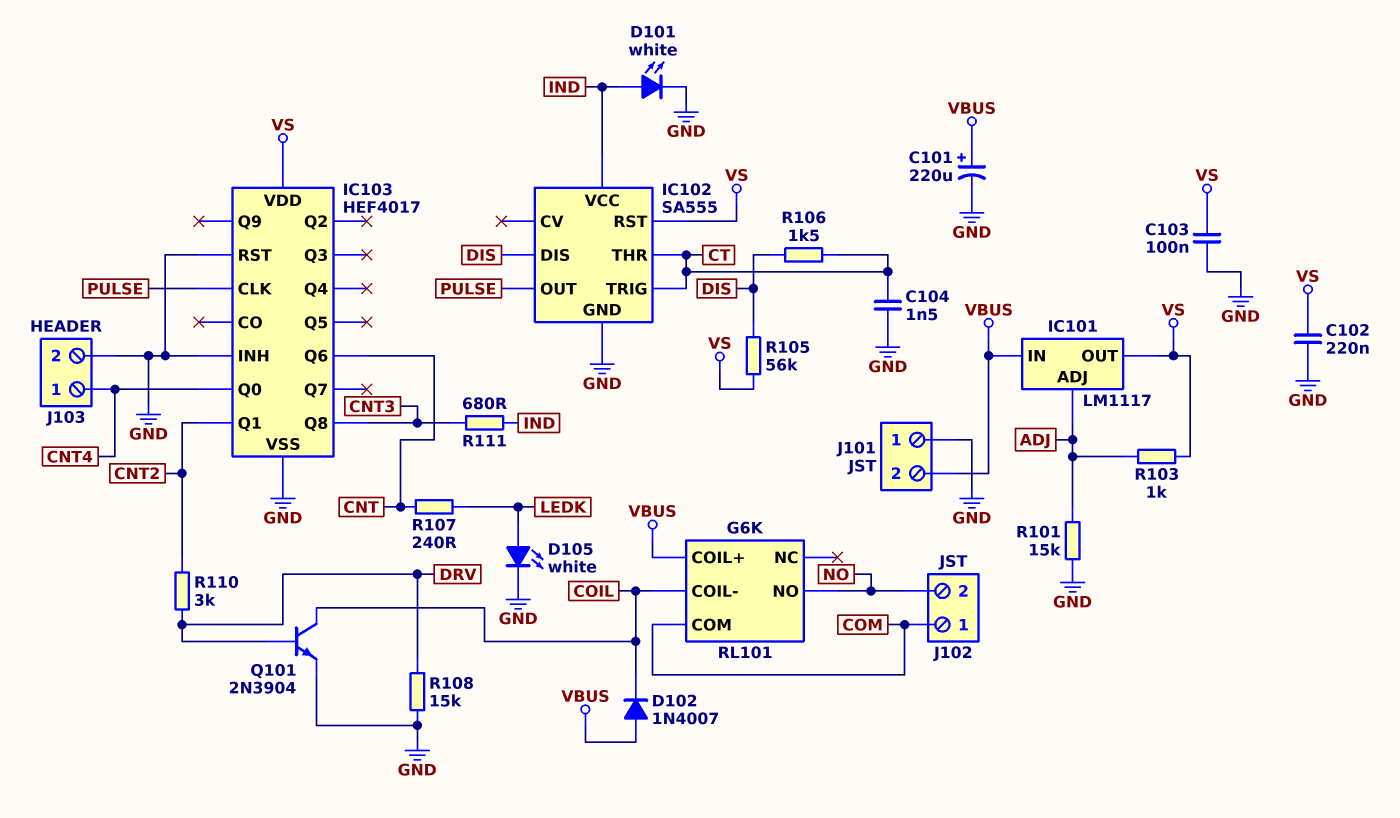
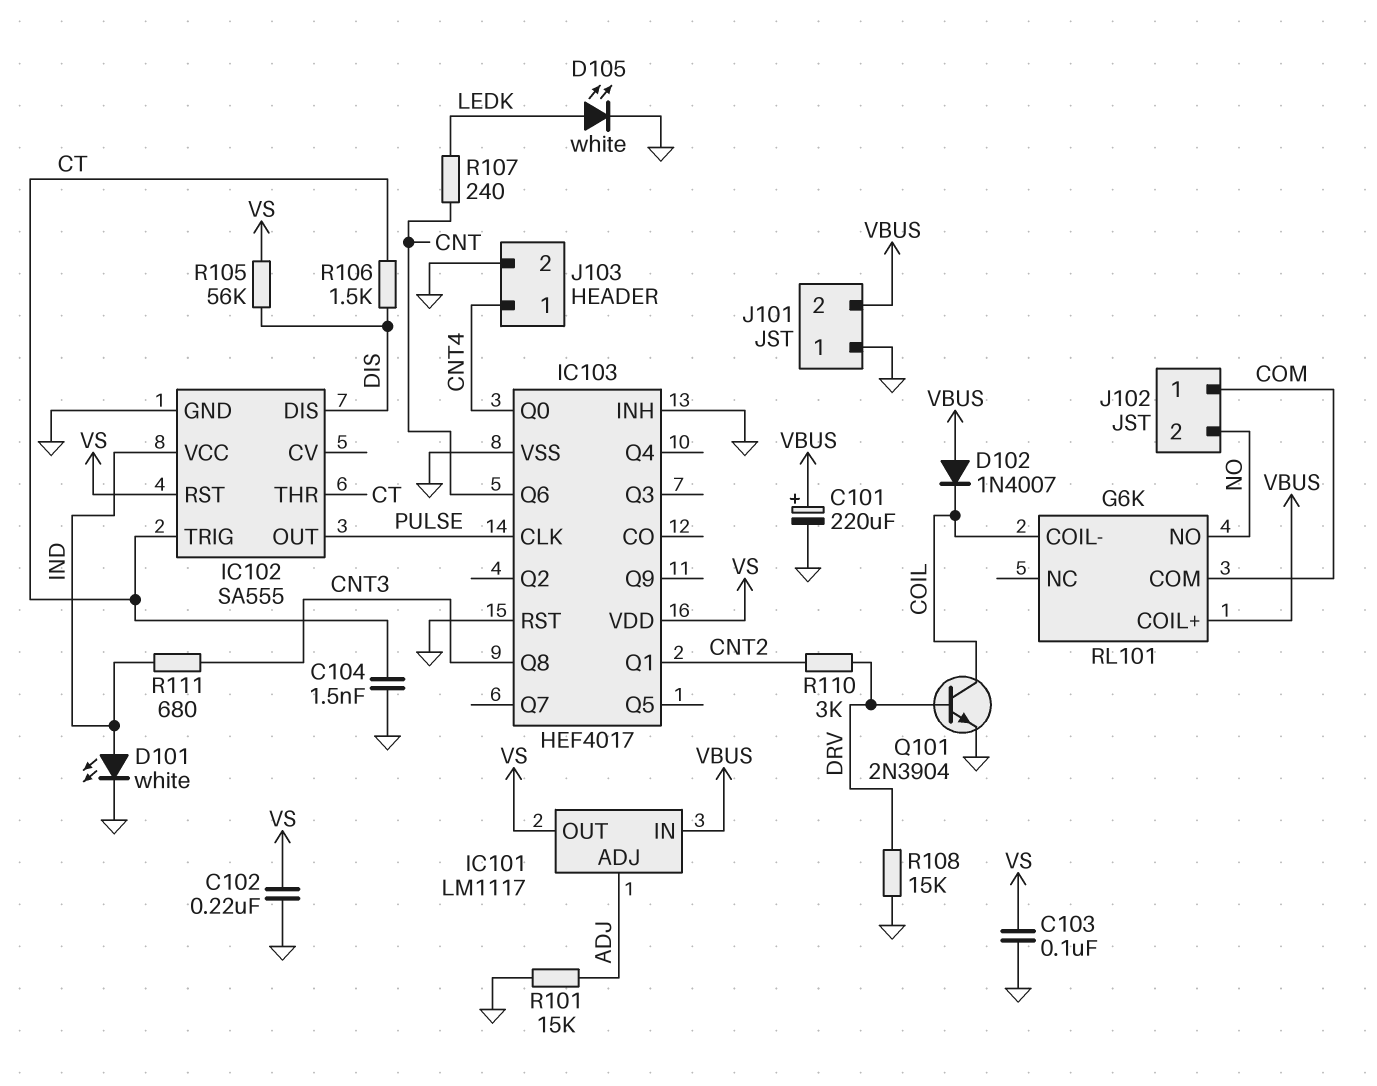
R103: 1k (ADJ, VS) -> none

